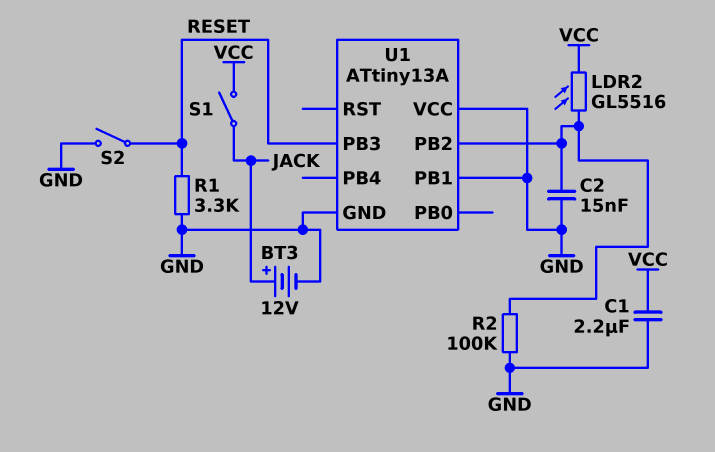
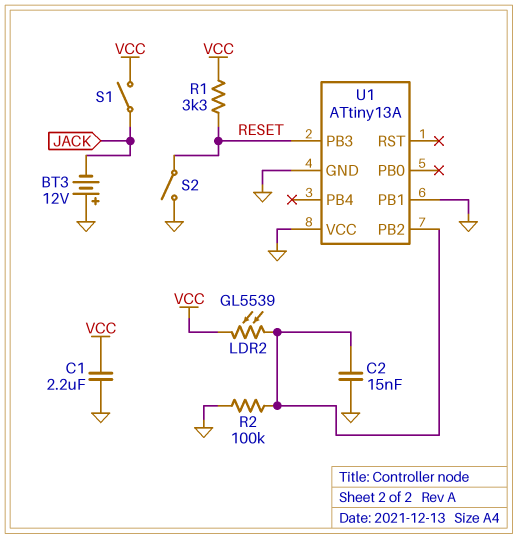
BT3: 12V (plus JACK, minus GND) -> 12V (plus GND, minus JACK)
LDR2: GL5516 (U1/PB2, VCC) -> GL5539 (U1/PB2, VCC)
R1: 3.3k (GND, RESET) -> 3.3k (RESET, VCC)

